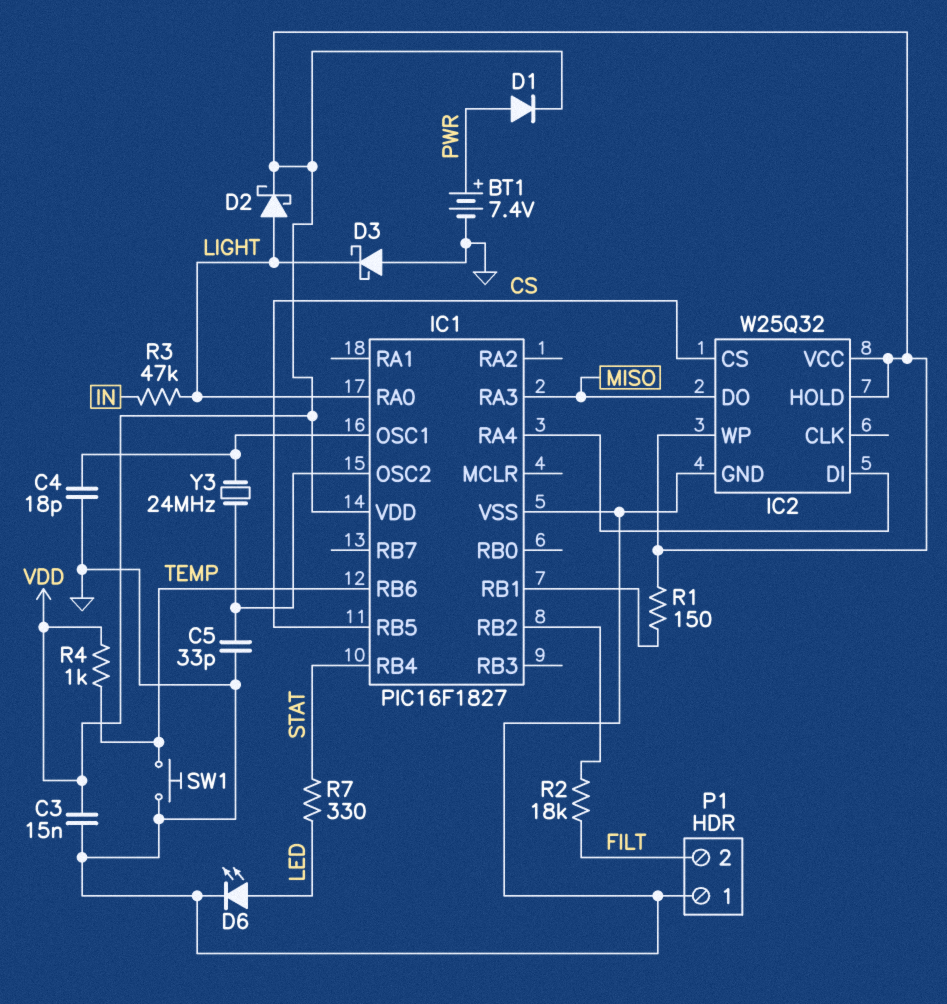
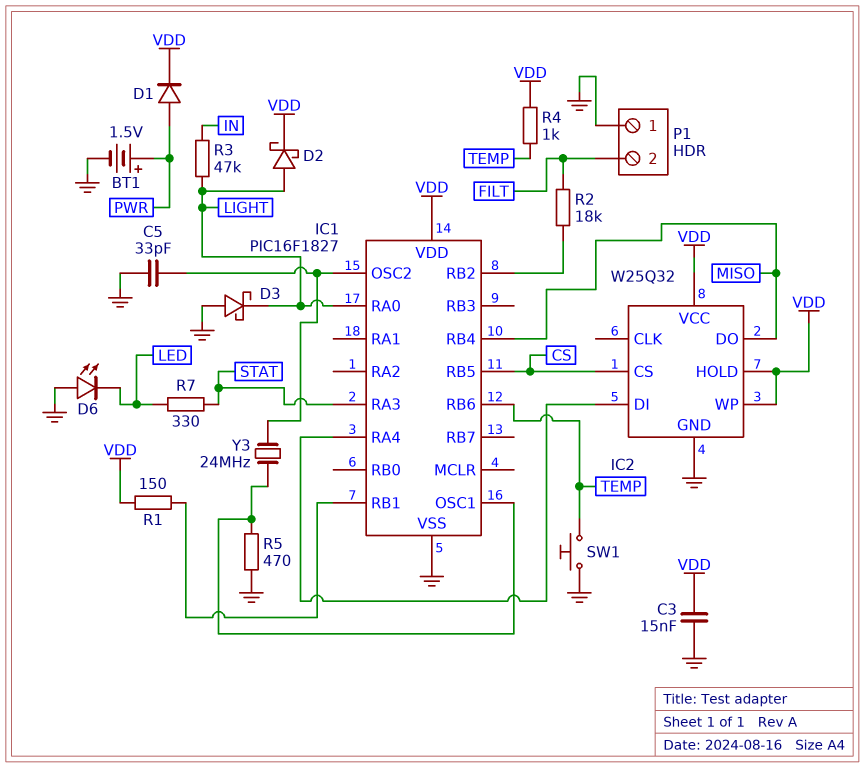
BT1: 7.4V (plus PWR, minus GND) -> 1.5V (plus PWR, minus GND)
C4: 18pF (GND, IC1/OSC1) -> none
D6: LED (A LED, K GND) -> LED (A GND, K LED)
IC1 pin RA3: MISO -> STAT
IC1 pin RB4: STAT -> MISO
R5: none -> 470 (GND, IC1/OSC1)

